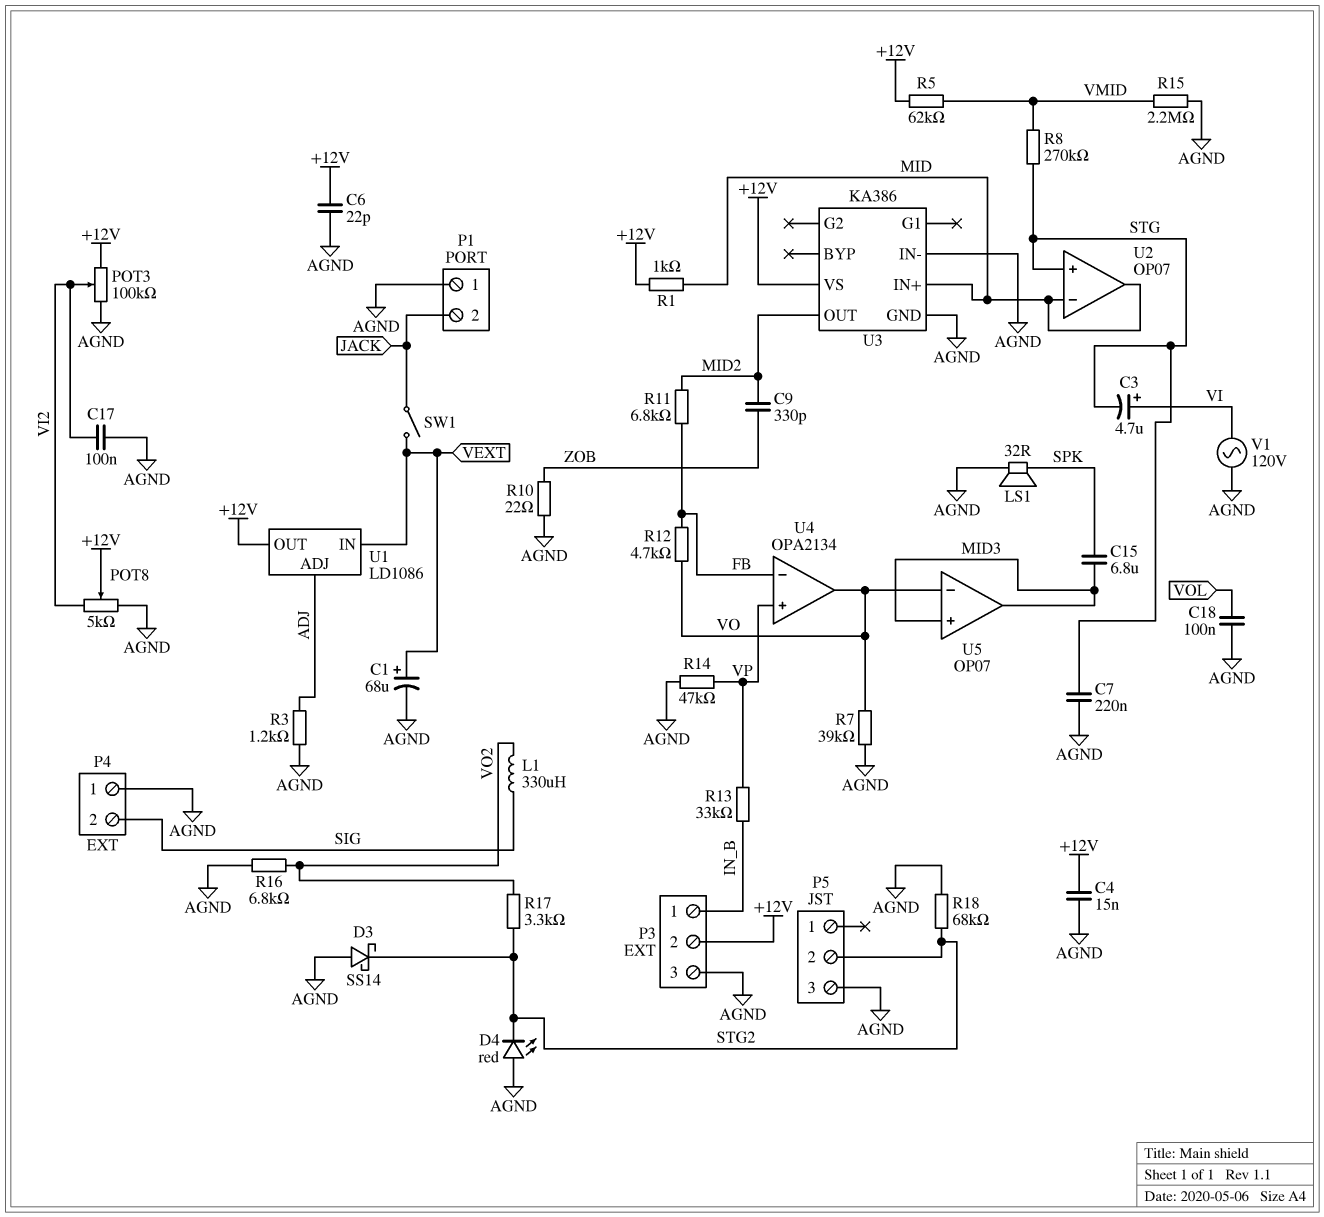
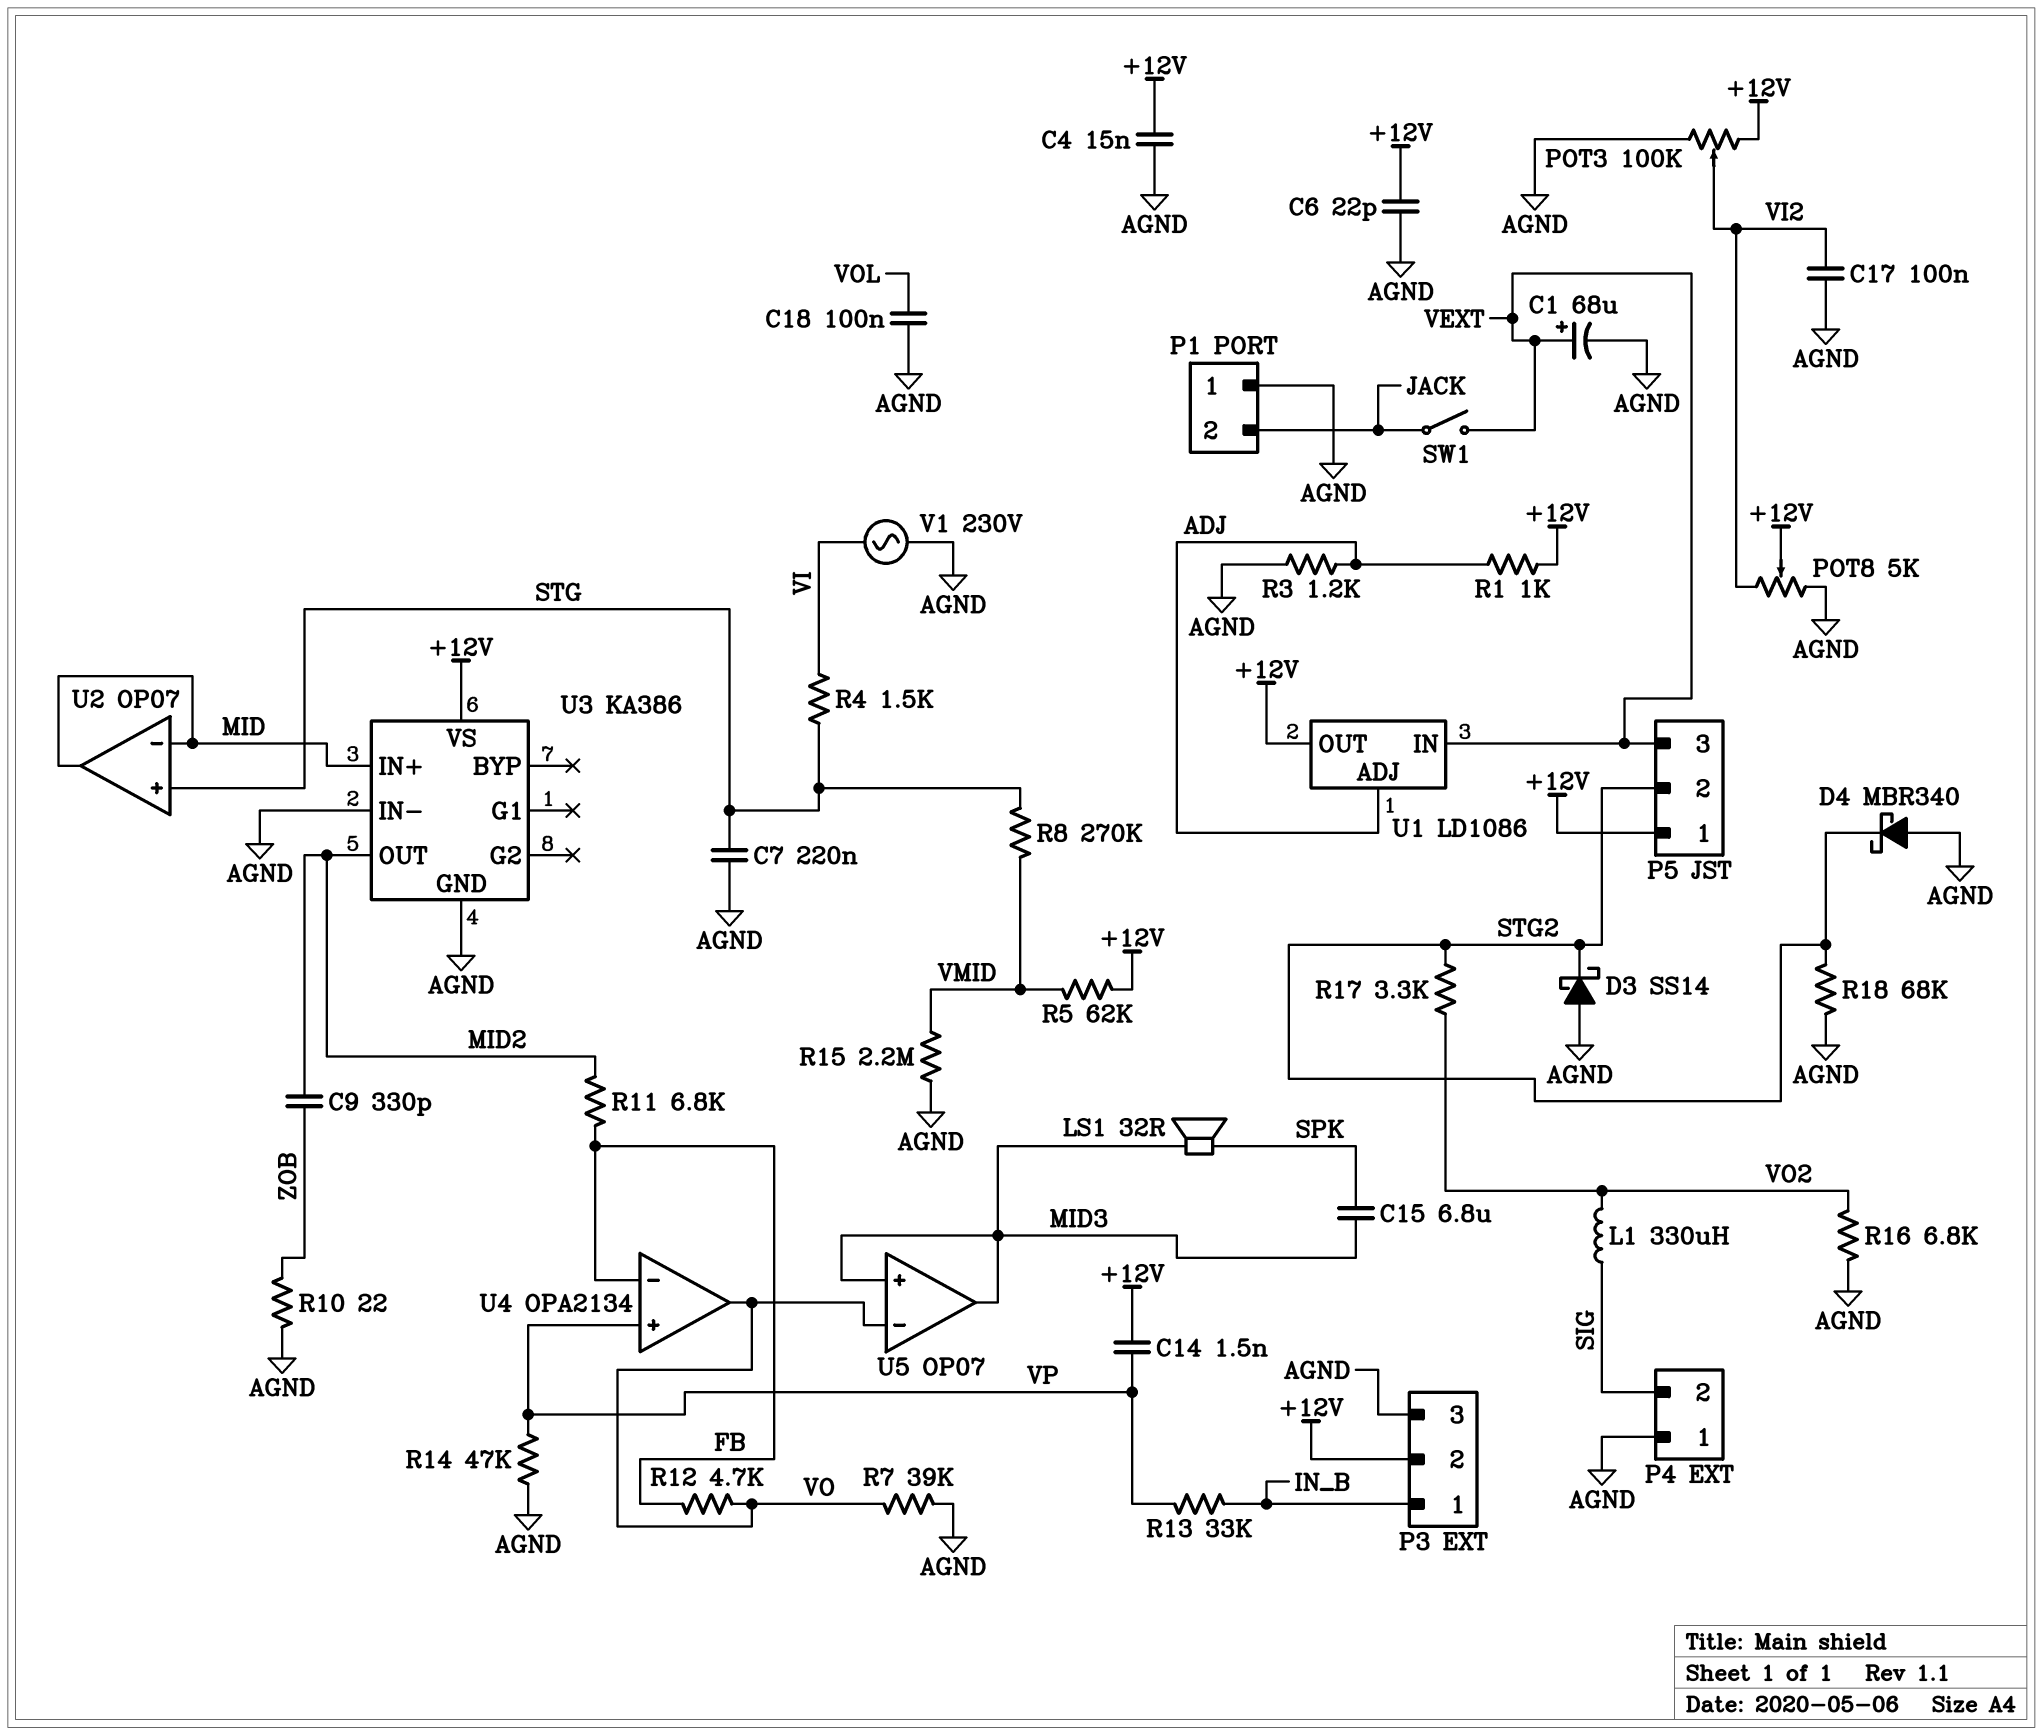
C3: 4.7uF (plus VI, minus STG) -> none
C14: none -> 1.5nF (+12V, VP)
D4: LED red (A AGND, K STG2) -> schottky MBR340 (A AGND, K STG2)
LS1: speaker 32R (AGND, SPK) -> speaker 32R (MID3, SPK)
P5 pin 1: none -> +12V
P5 pin 3: AGND -> VEXT
R1: 1k (+12V, MID) -> 1k (+12V, ADJ)
R4: none -> 1.5k (STG, VI)
V1: AC 120V (AGND, VI) -> AC 230V (AGND, VI)

